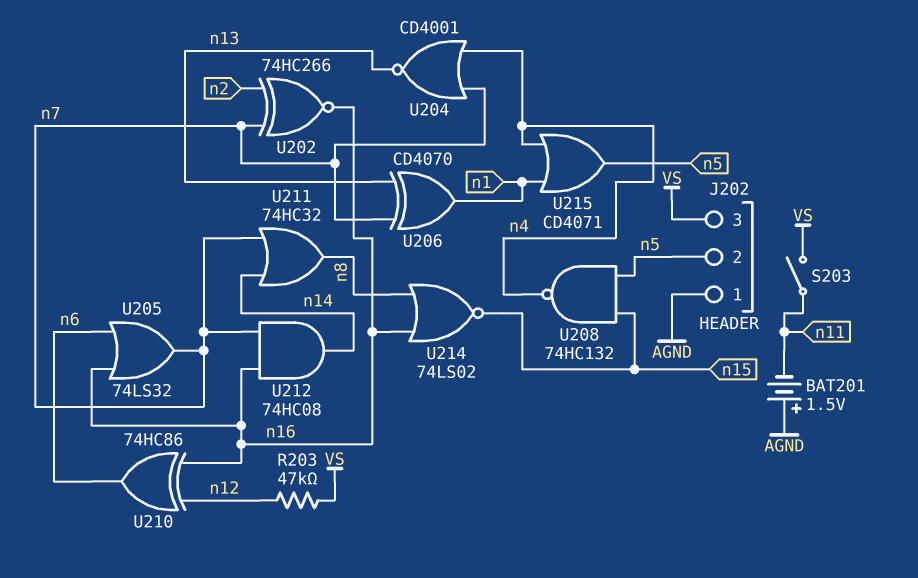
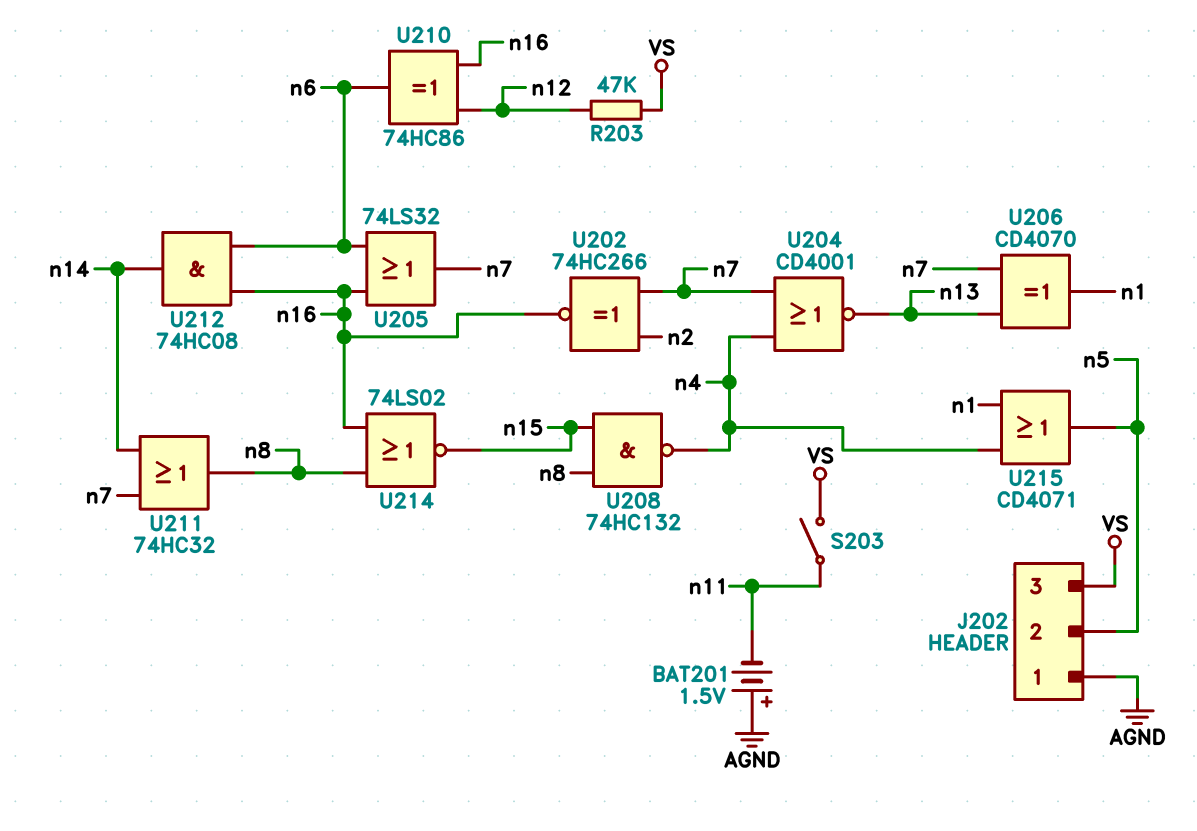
U208: NAND 74HC132 (in n5, in n15, out n4) -> NAND 74HC132 (in n8, in n15, out n4)
U212: AND 74HC08 (in n7, in n16, out n14) -> AND 74HC08 (in n6, in n16, out n14)

